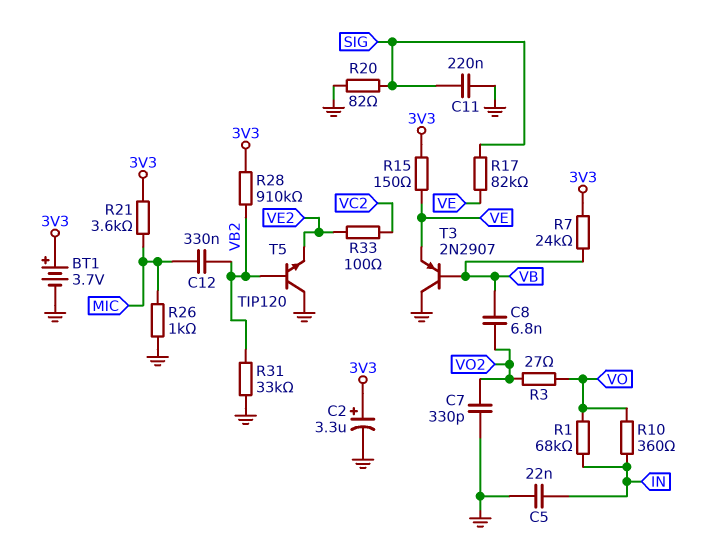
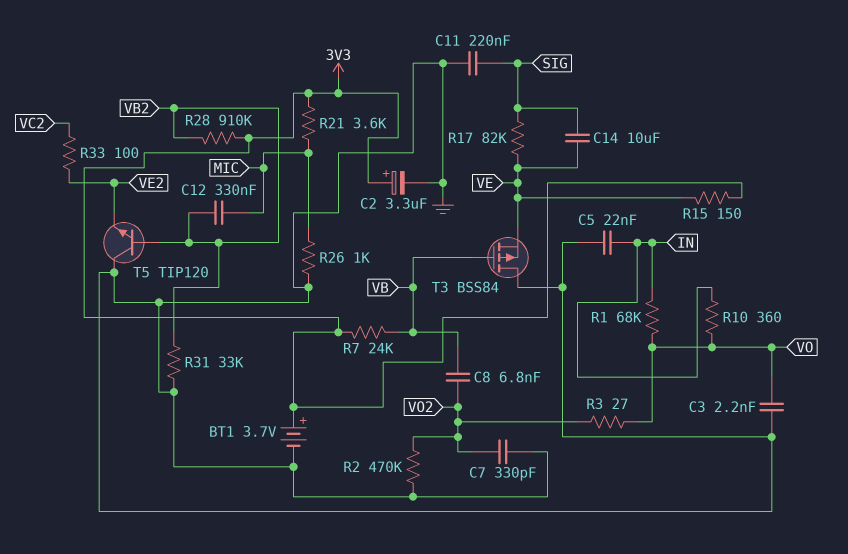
C3: none -> 2.2nF (GND, VO)
C14: none -> 10uF (SIG, VE)
R2: none -> 470k (GND, VO2)
R20: 82 (GND, SIG) -> none
T3: PNP 2N2907 (B VB, C GND, E VE) -> PMOS BSS84 (G VB, D GND, S VE)

